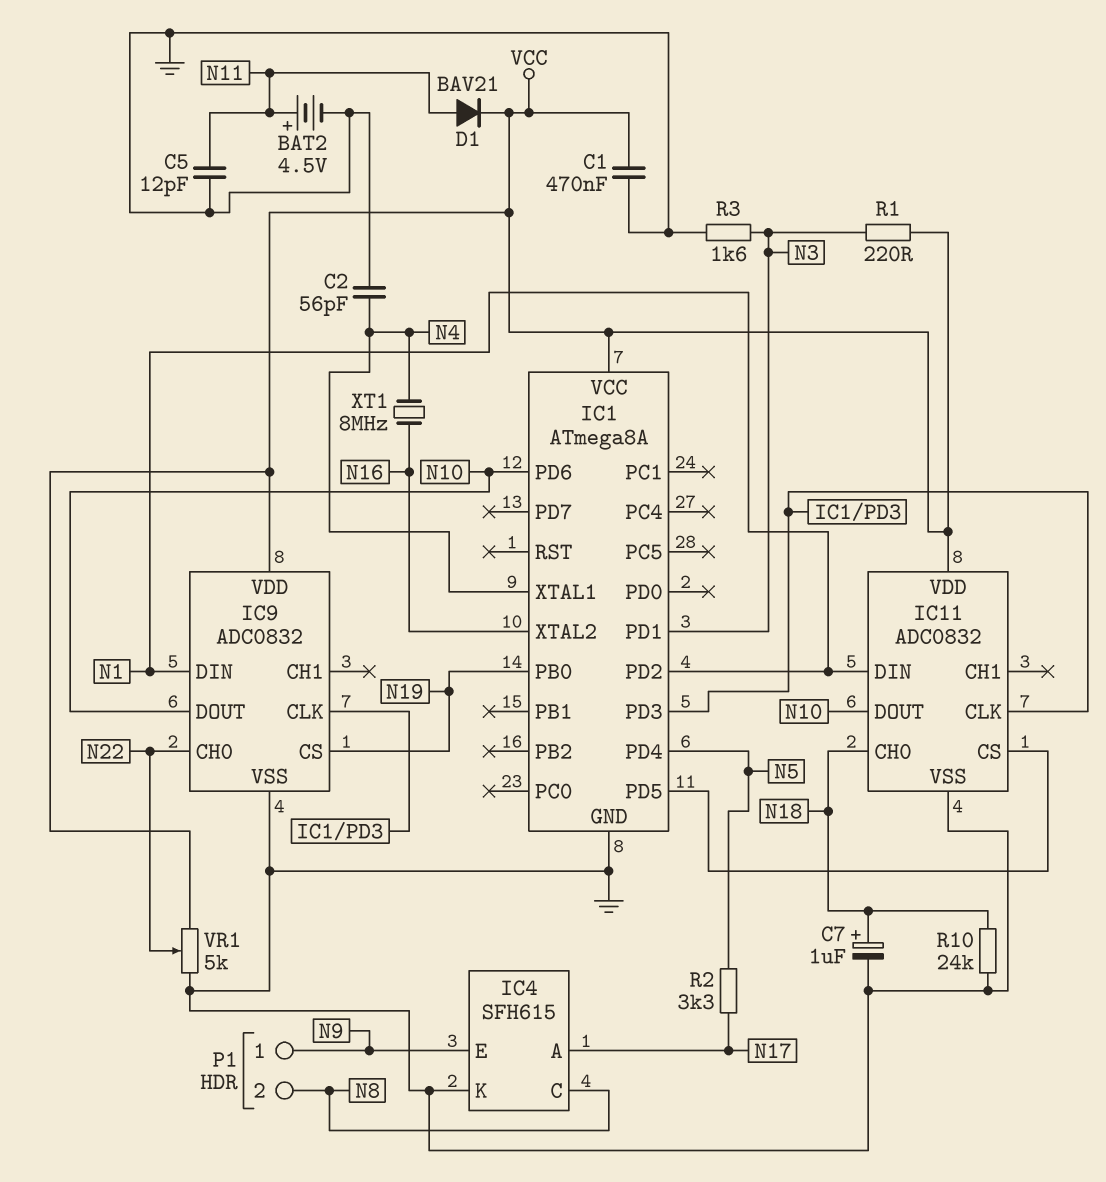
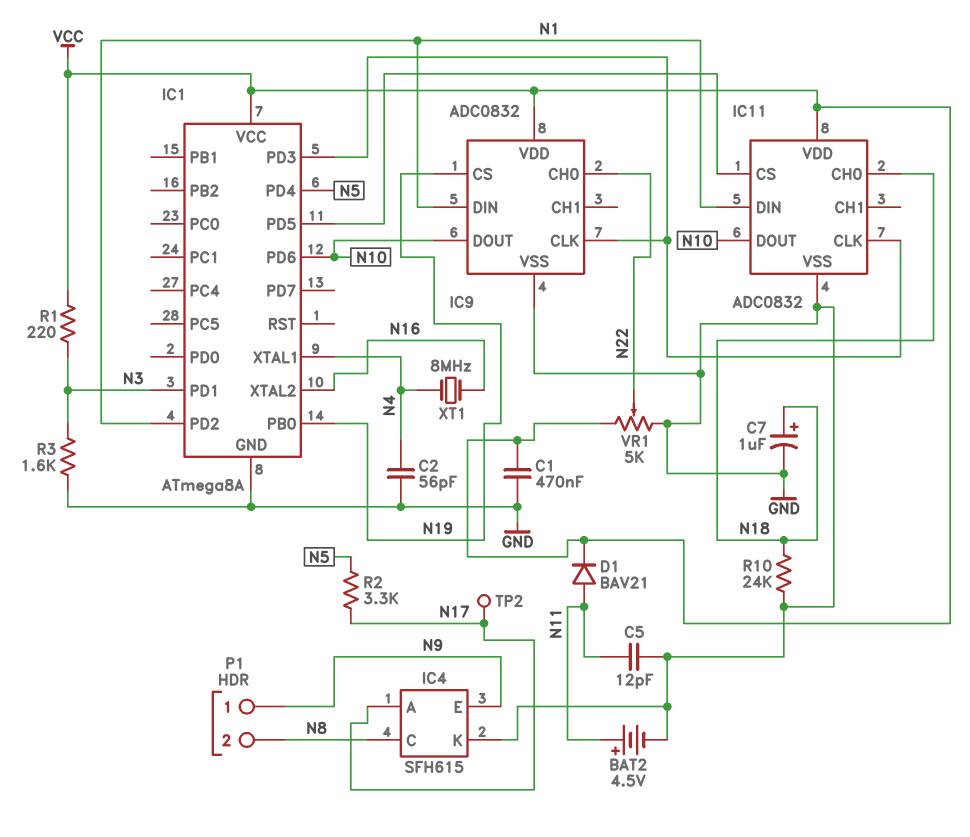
TP2: none -> test point (N17)

